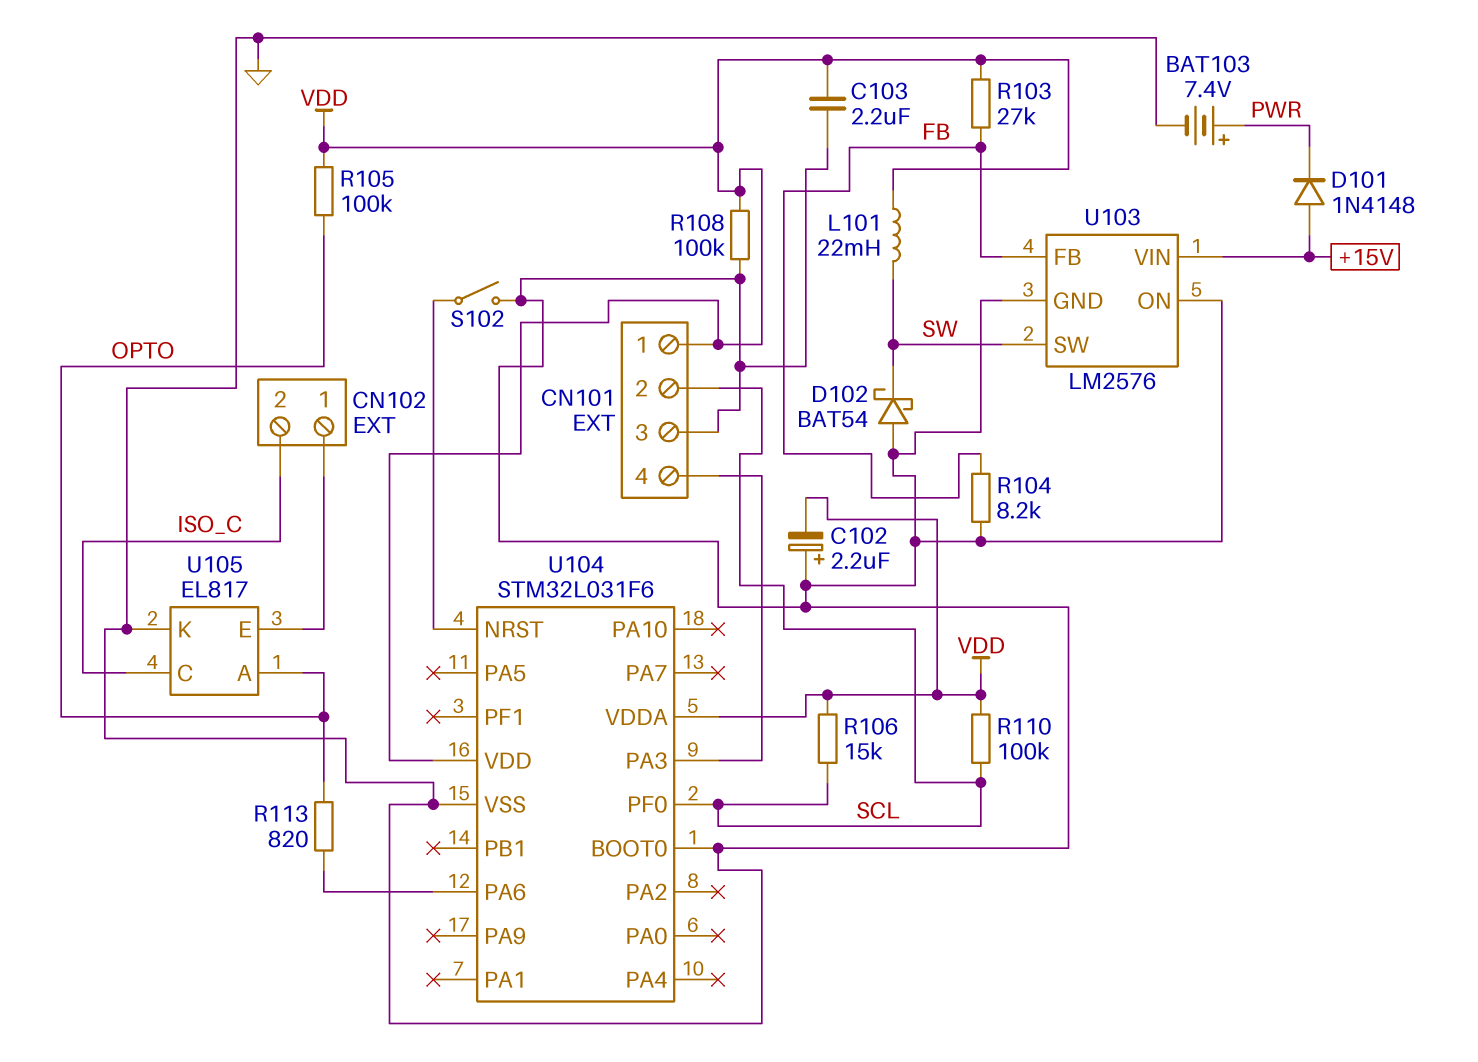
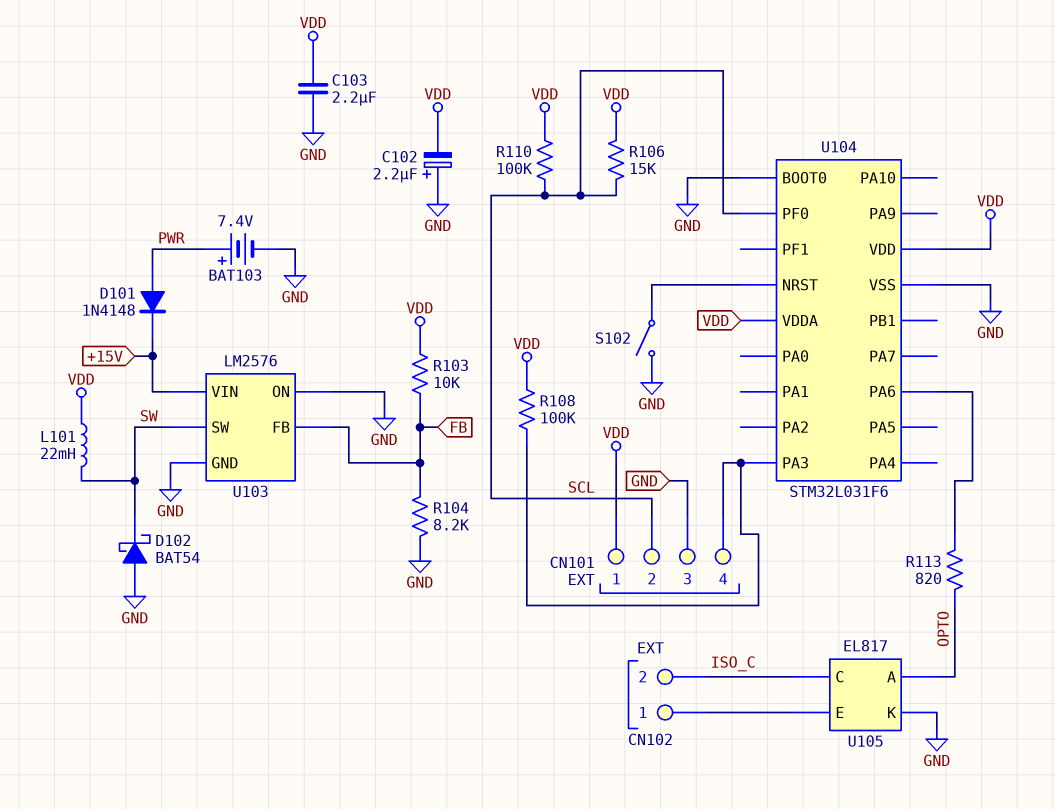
D101: diode 1N4148 (A +15V, K PWR) -> diode 1N4148 (A PWR, K +15V)
R103: 27k (FB, VDD) -> 10k (FB, VDD)
R105: 100k (OPTO, VDD) -> none
R108: 100k (GND, VDD) -> 100k (CN101/4, VDD)

